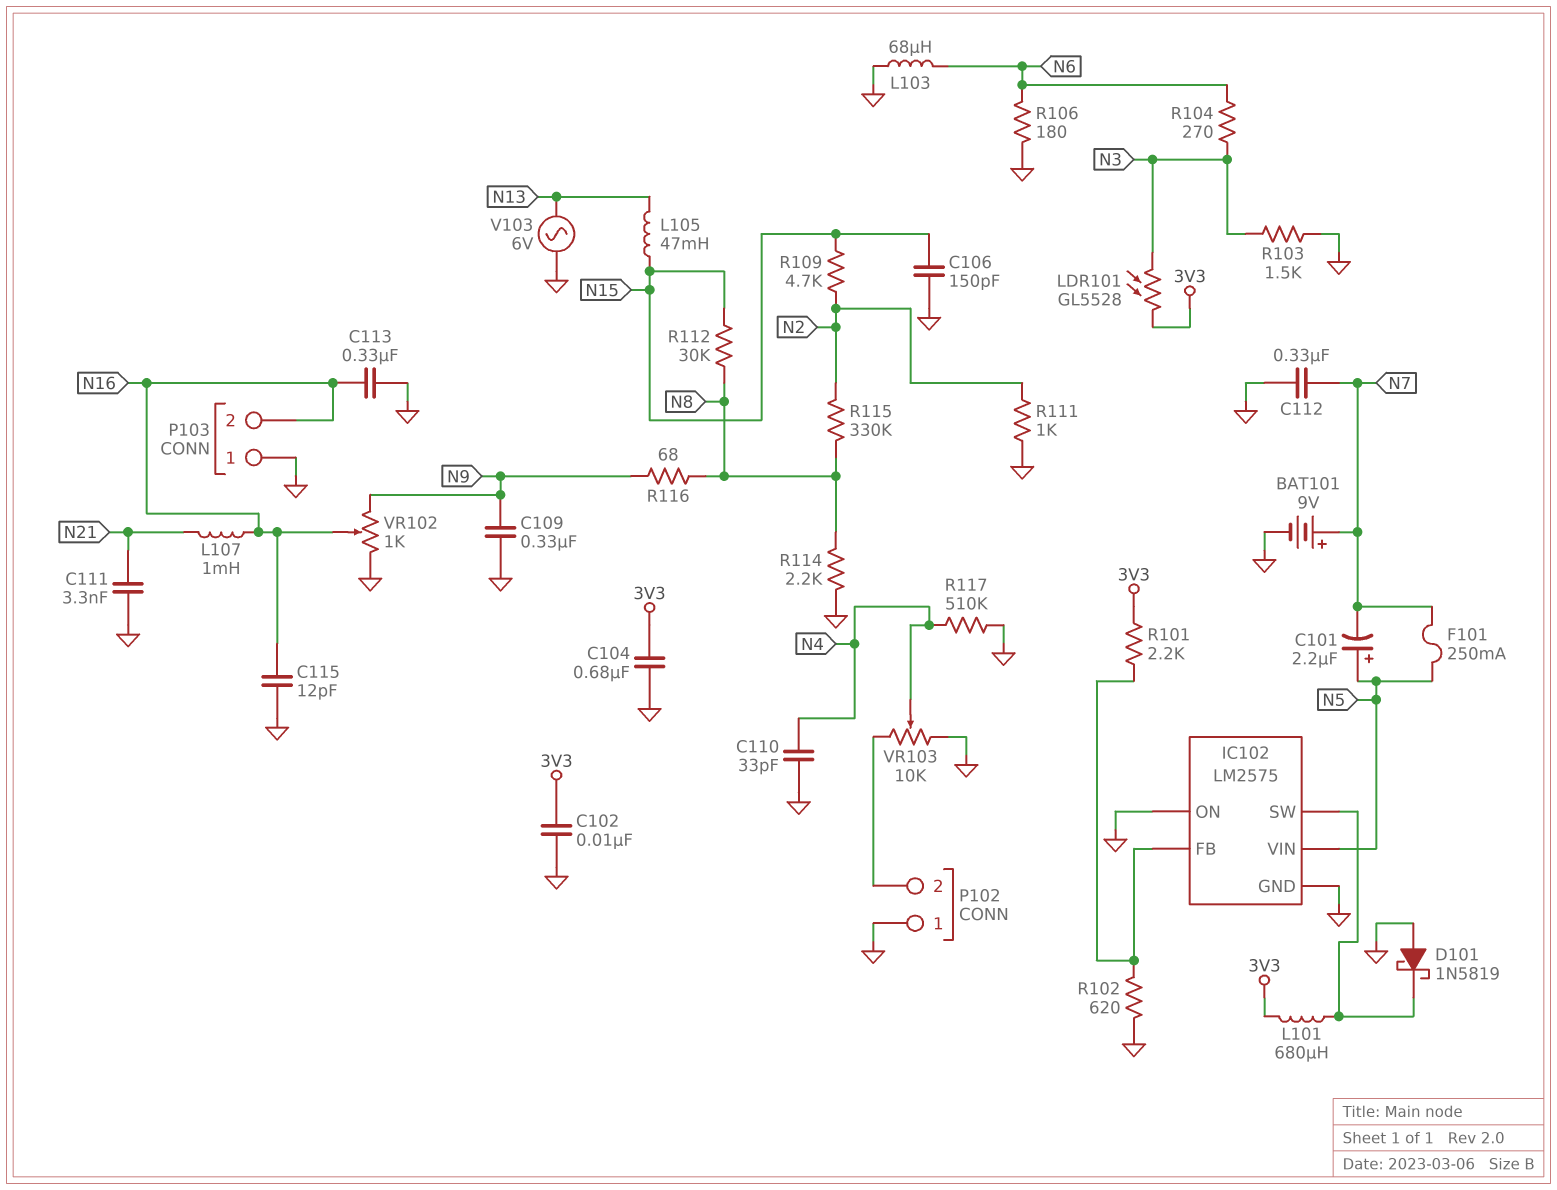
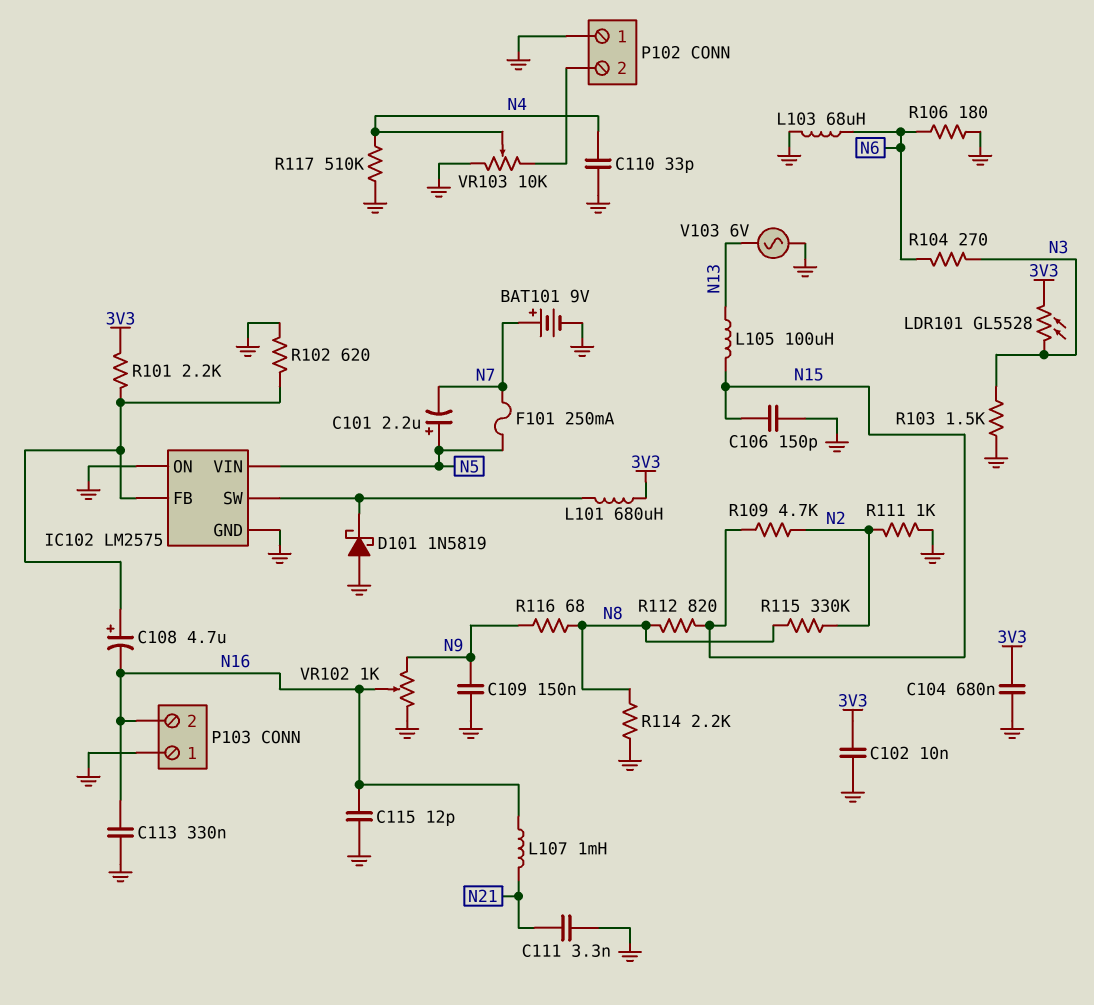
C108: none -> 4.7uF (plus IC102/FB, minus N16)
C109: 330nF (GND, N9) -> 150nF (GND, N9)
C112: 330nF (GND, N7) -> none
L105: 47mH (N13, N15) -> 100uH (N13, N15)
R112: 30k (N8, N15) -> 820 (N8, N15)

